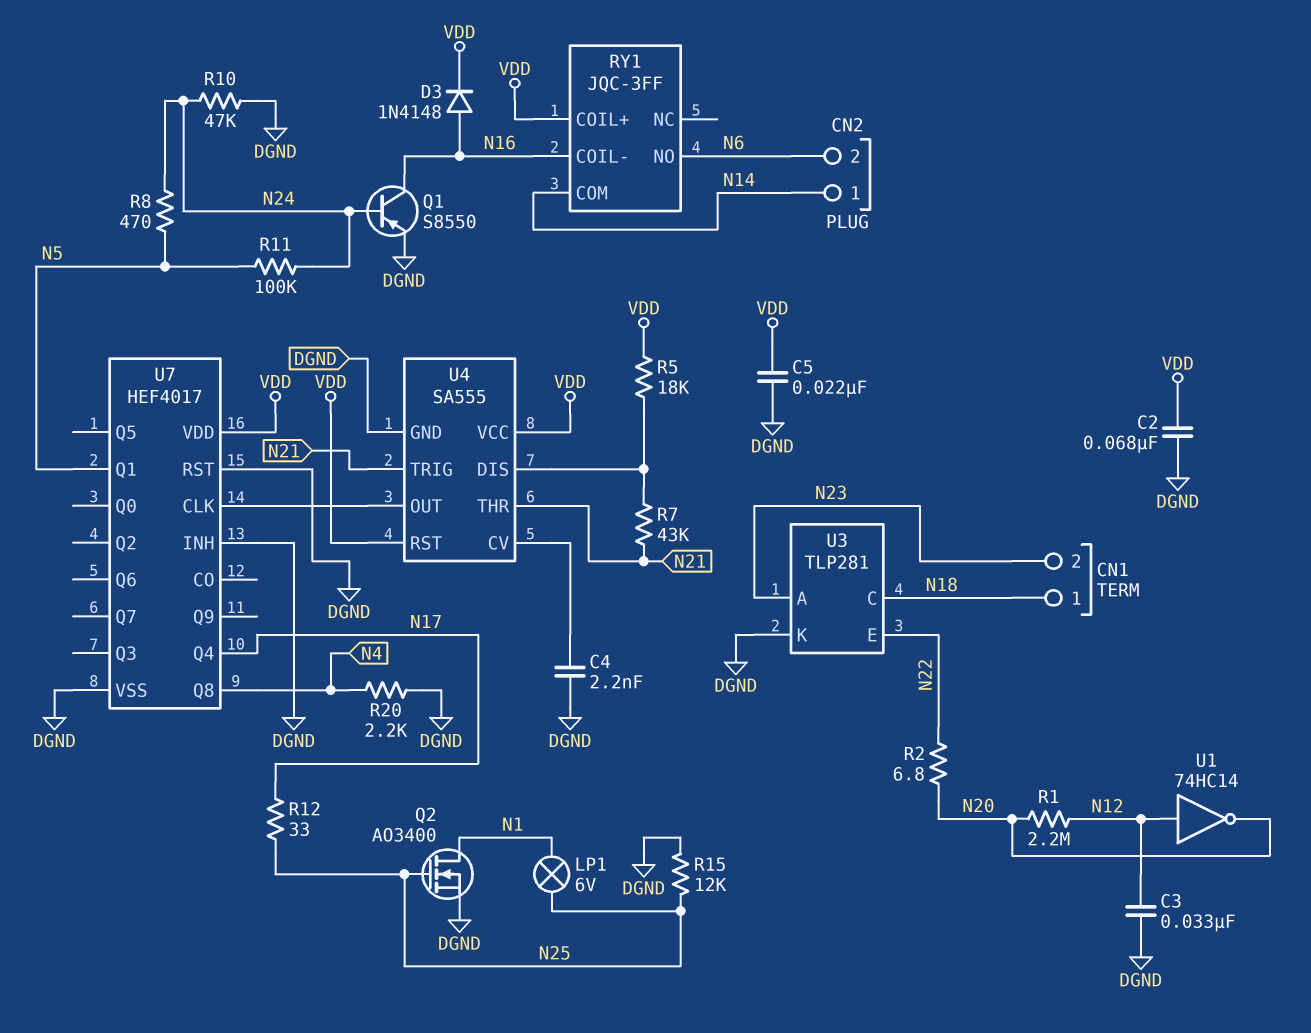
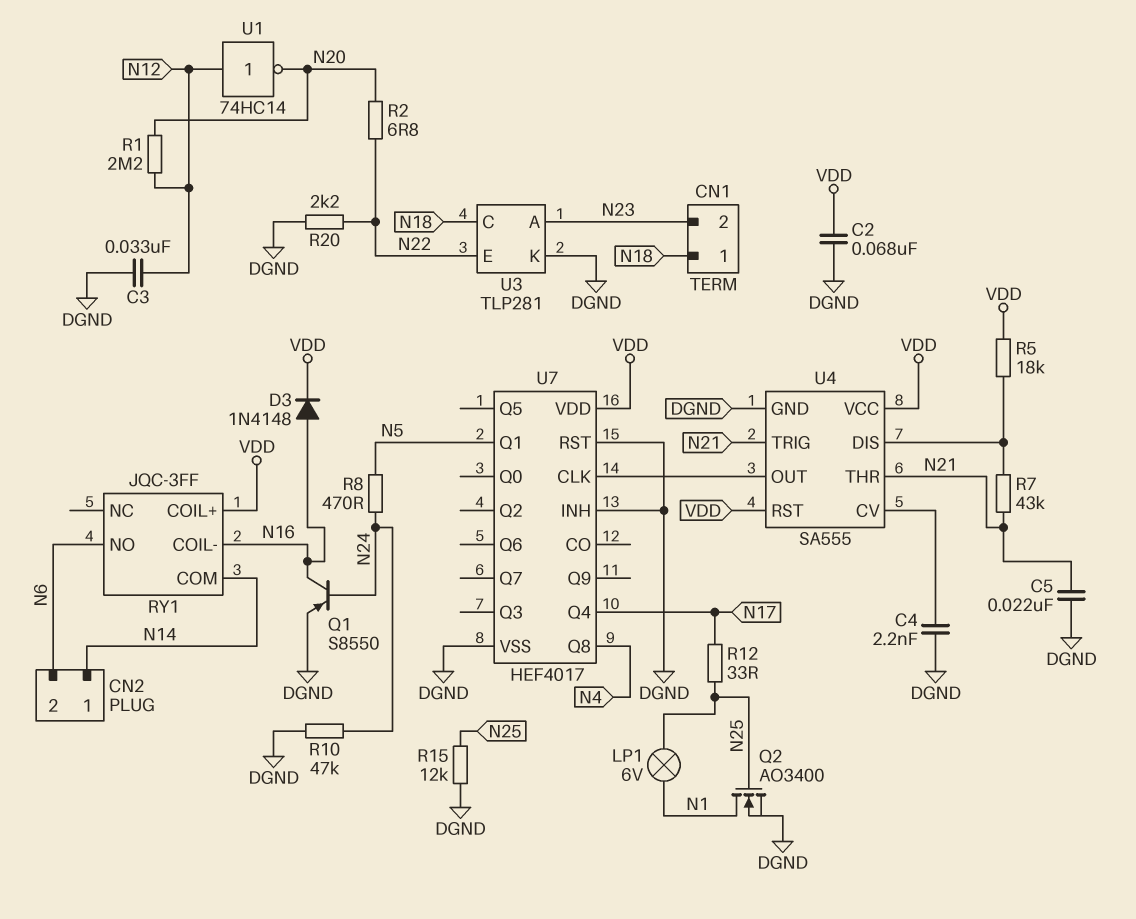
C5: 22nF (DGND, VDD) -> 22nF (DGND, N21)
R11: 100k (N5, N24) -> none
R20: 2.2k (DGND, N4) -> 2.2k (DGND, N22)

